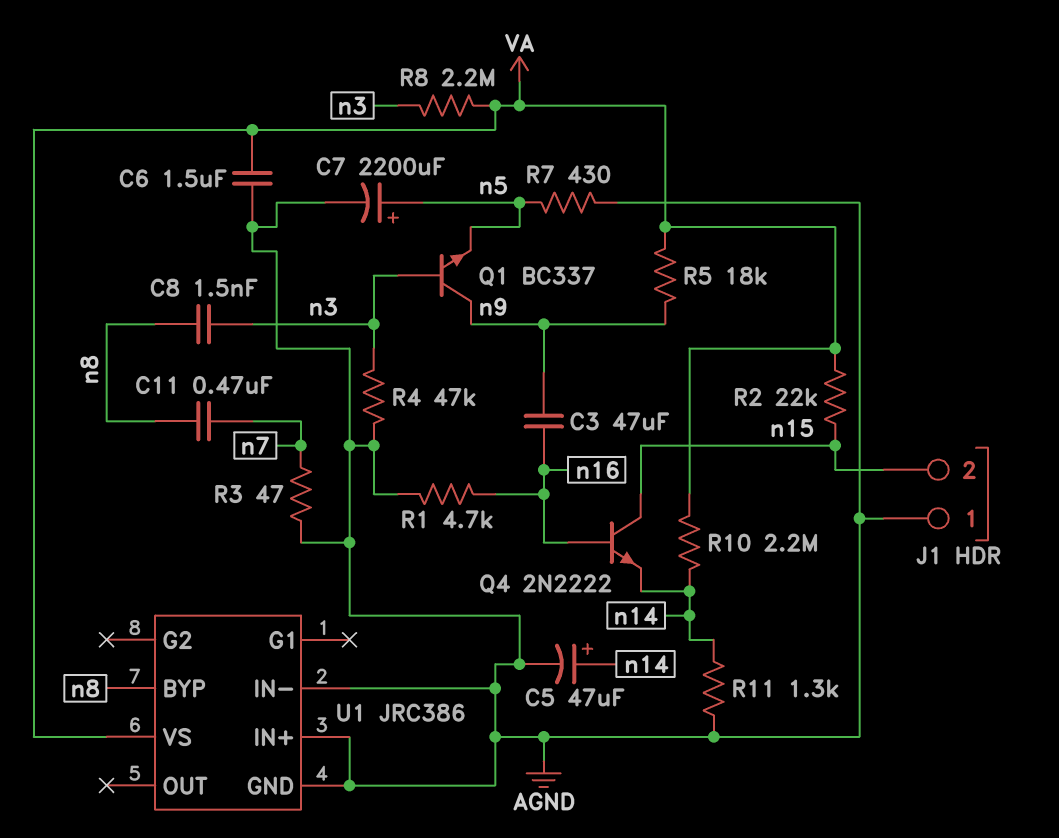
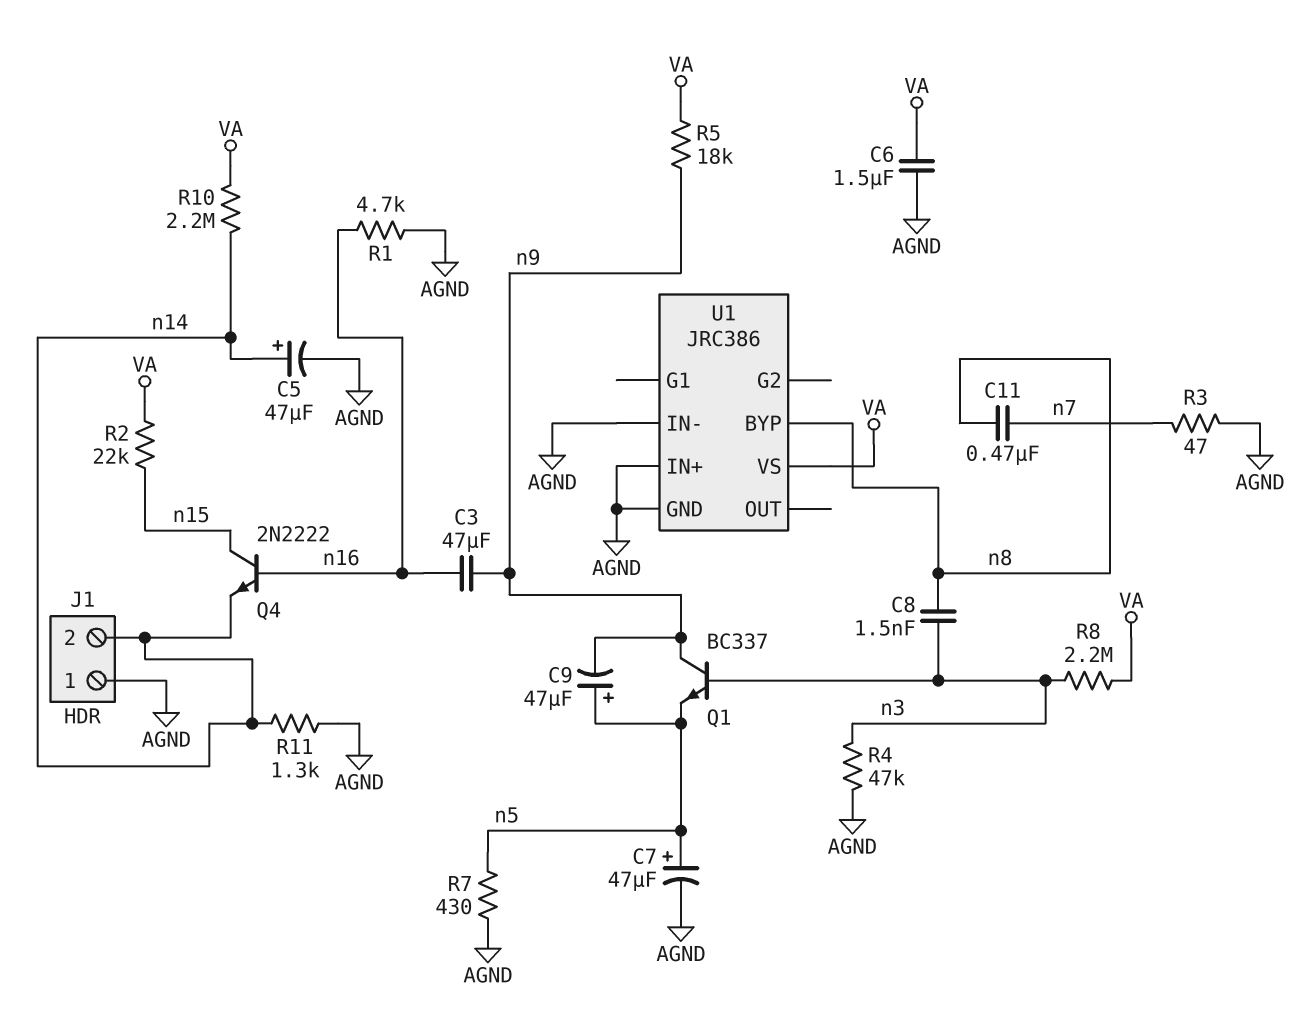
C7: 2200uF (plus n5, minus AGND) -> 47uF (plus n5, minus AGND)
C9: none -> 47uF (plus n5, minus n9)
J1 pin 2: n15 -> n14

